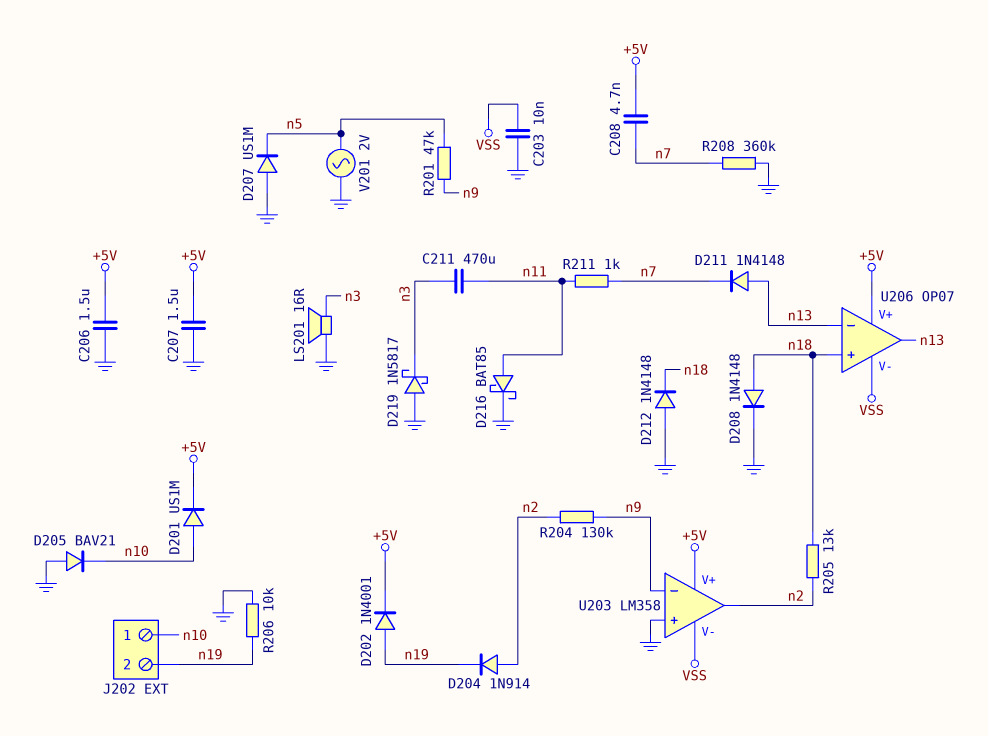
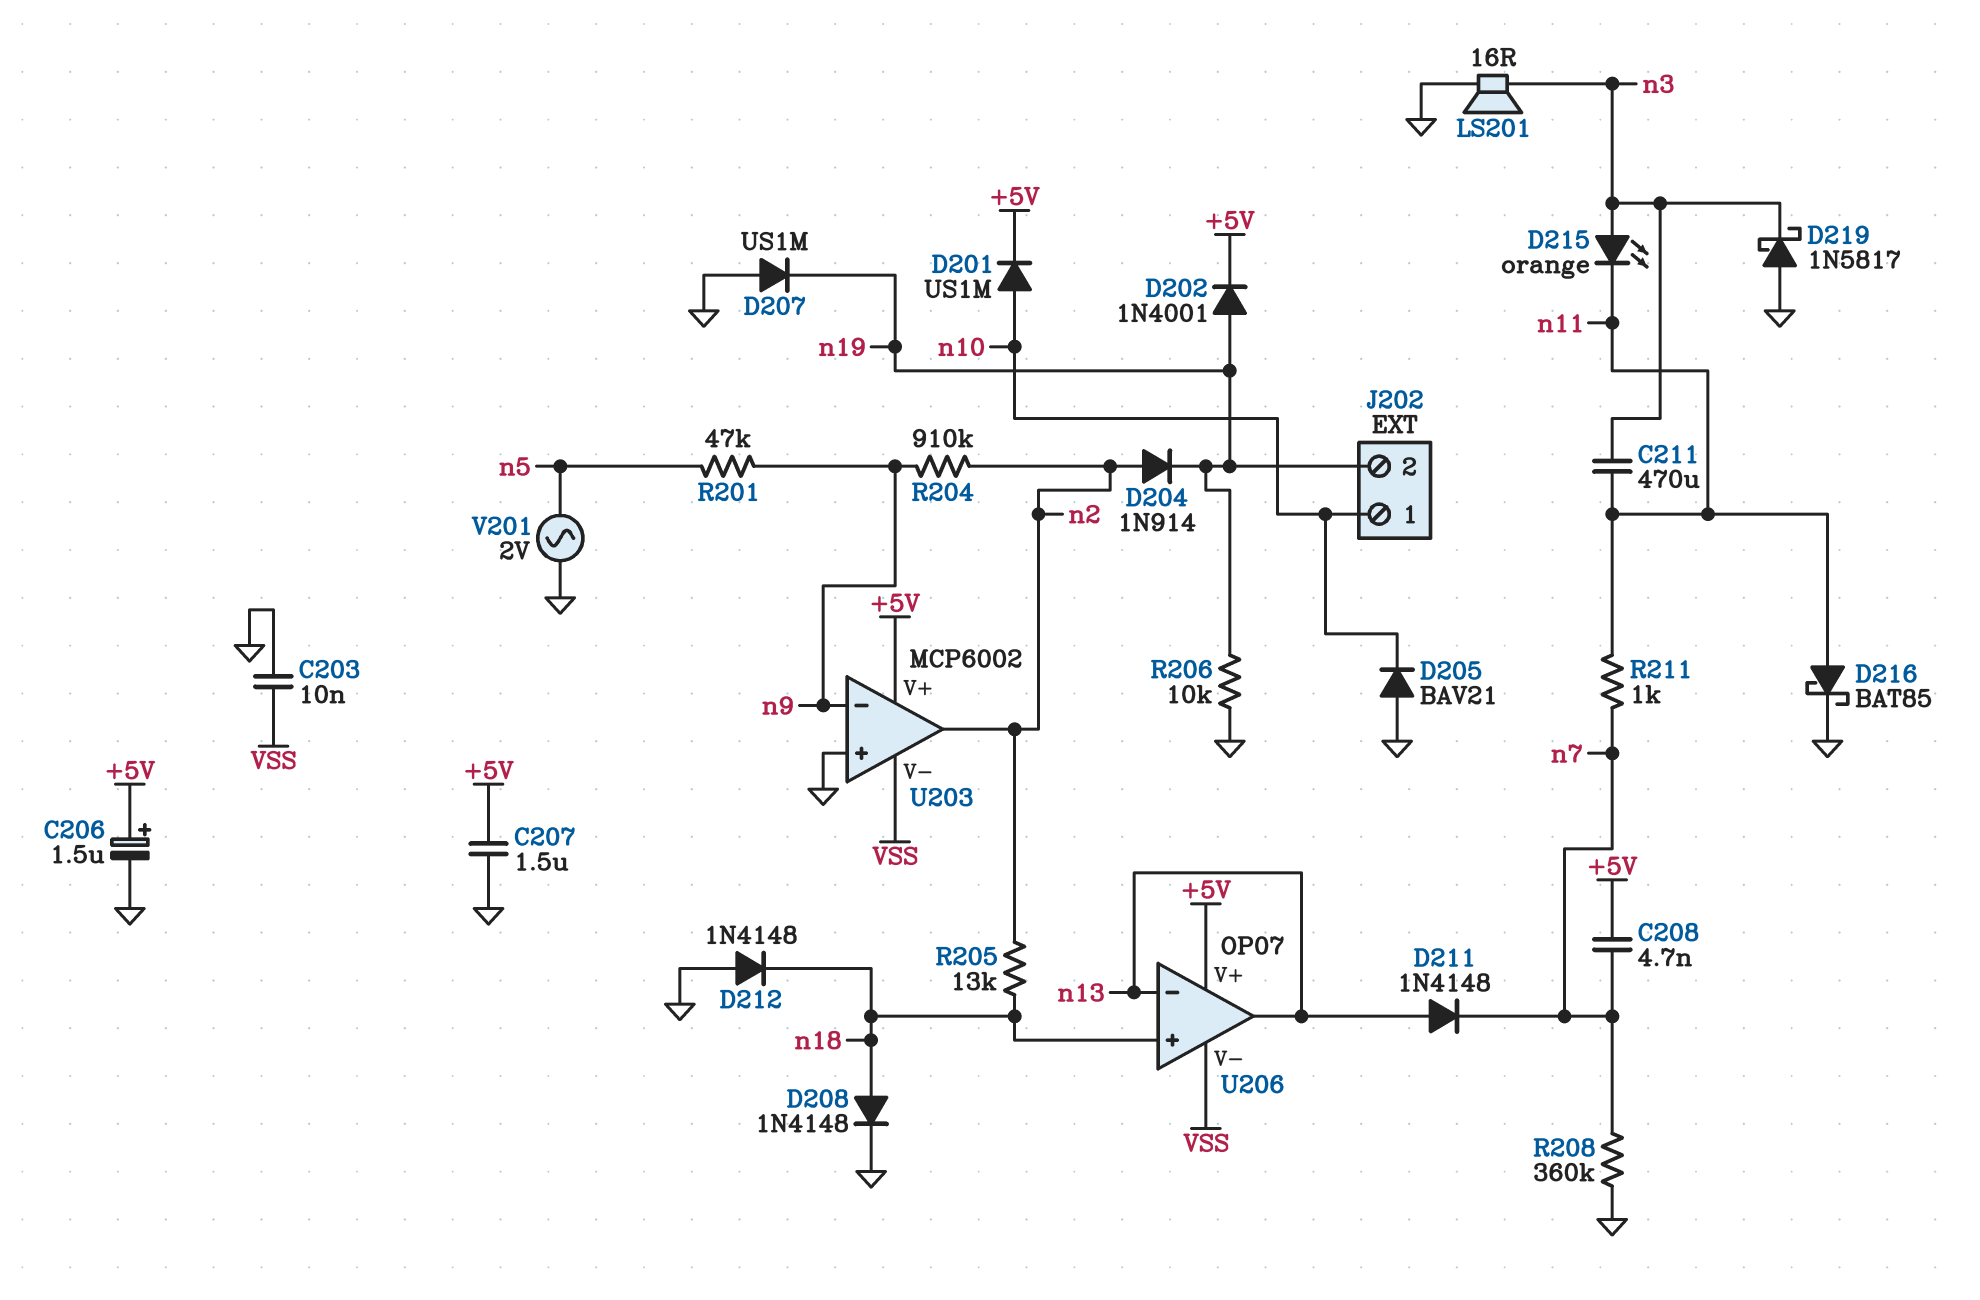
C206: 1.5uF (+5V, GND) -> 1.5uF (plus +5V, minus GND)
D207: diode US1M (A GND, K n5) -> diode US1M (A GND, K n19)
D215: none -> LED orange (A n3, K n11)
R204: 130k (n2, n9) -> 910k (n2, n9)
U203: LM358 -> MCP6002

